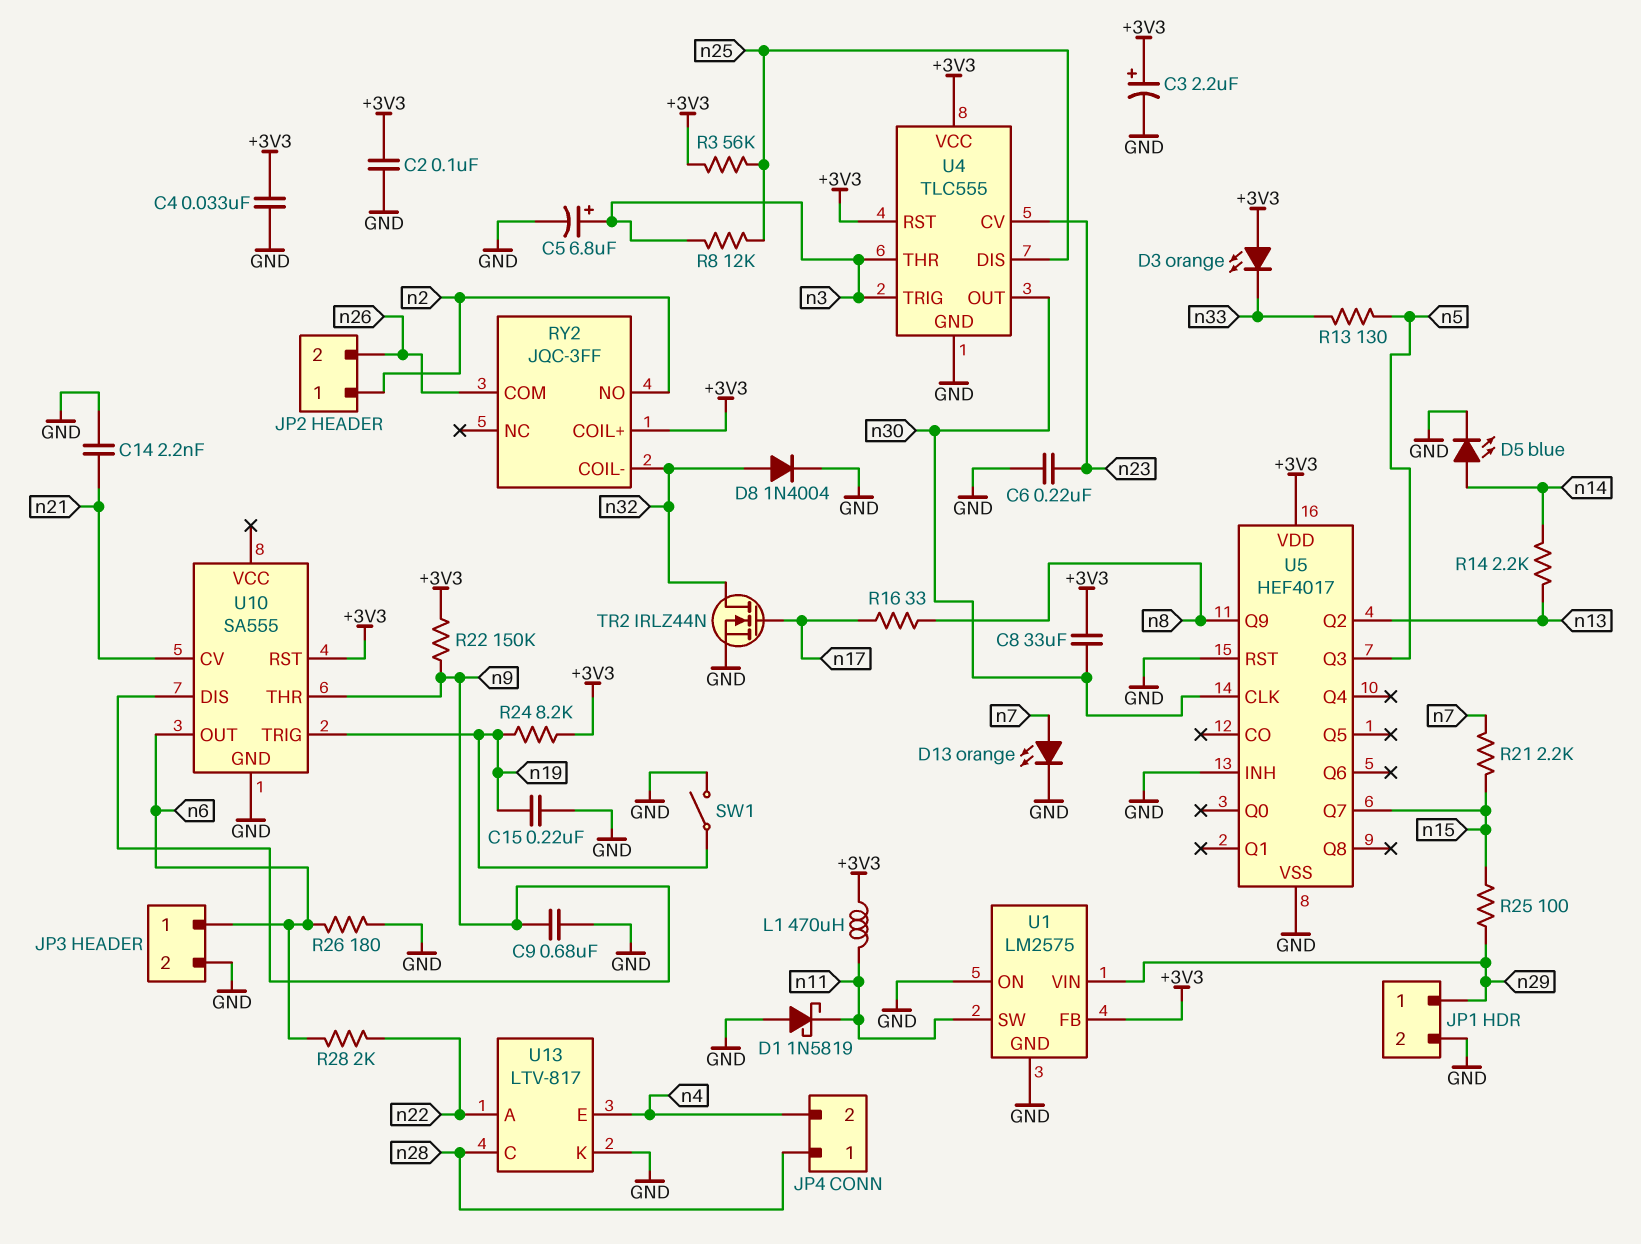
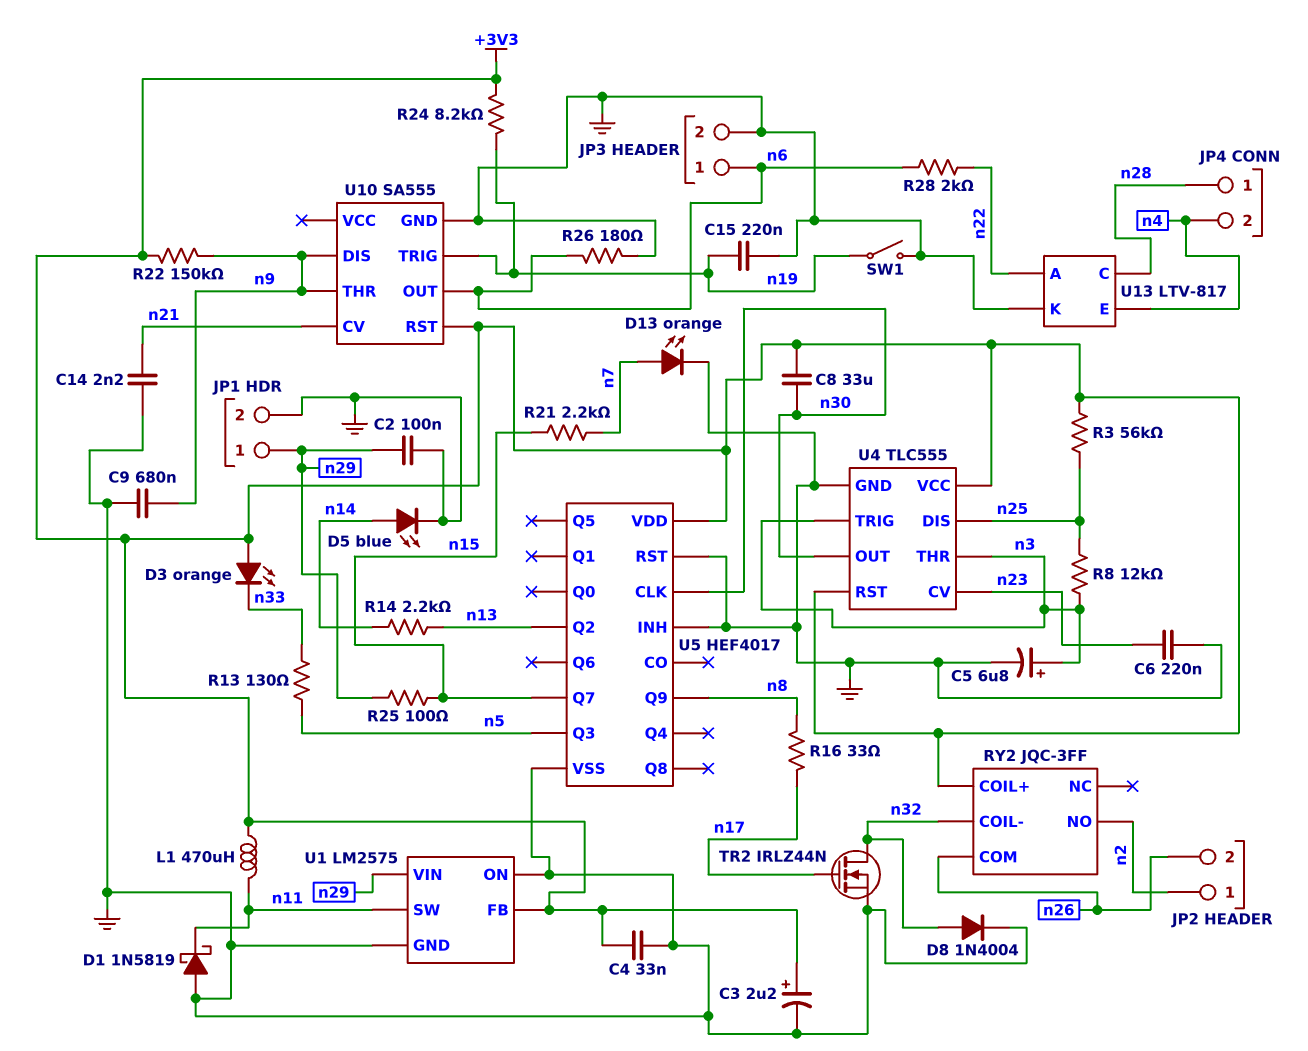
C2: 100nF (+3V3, GND) -> 100nF (GND, n29)

